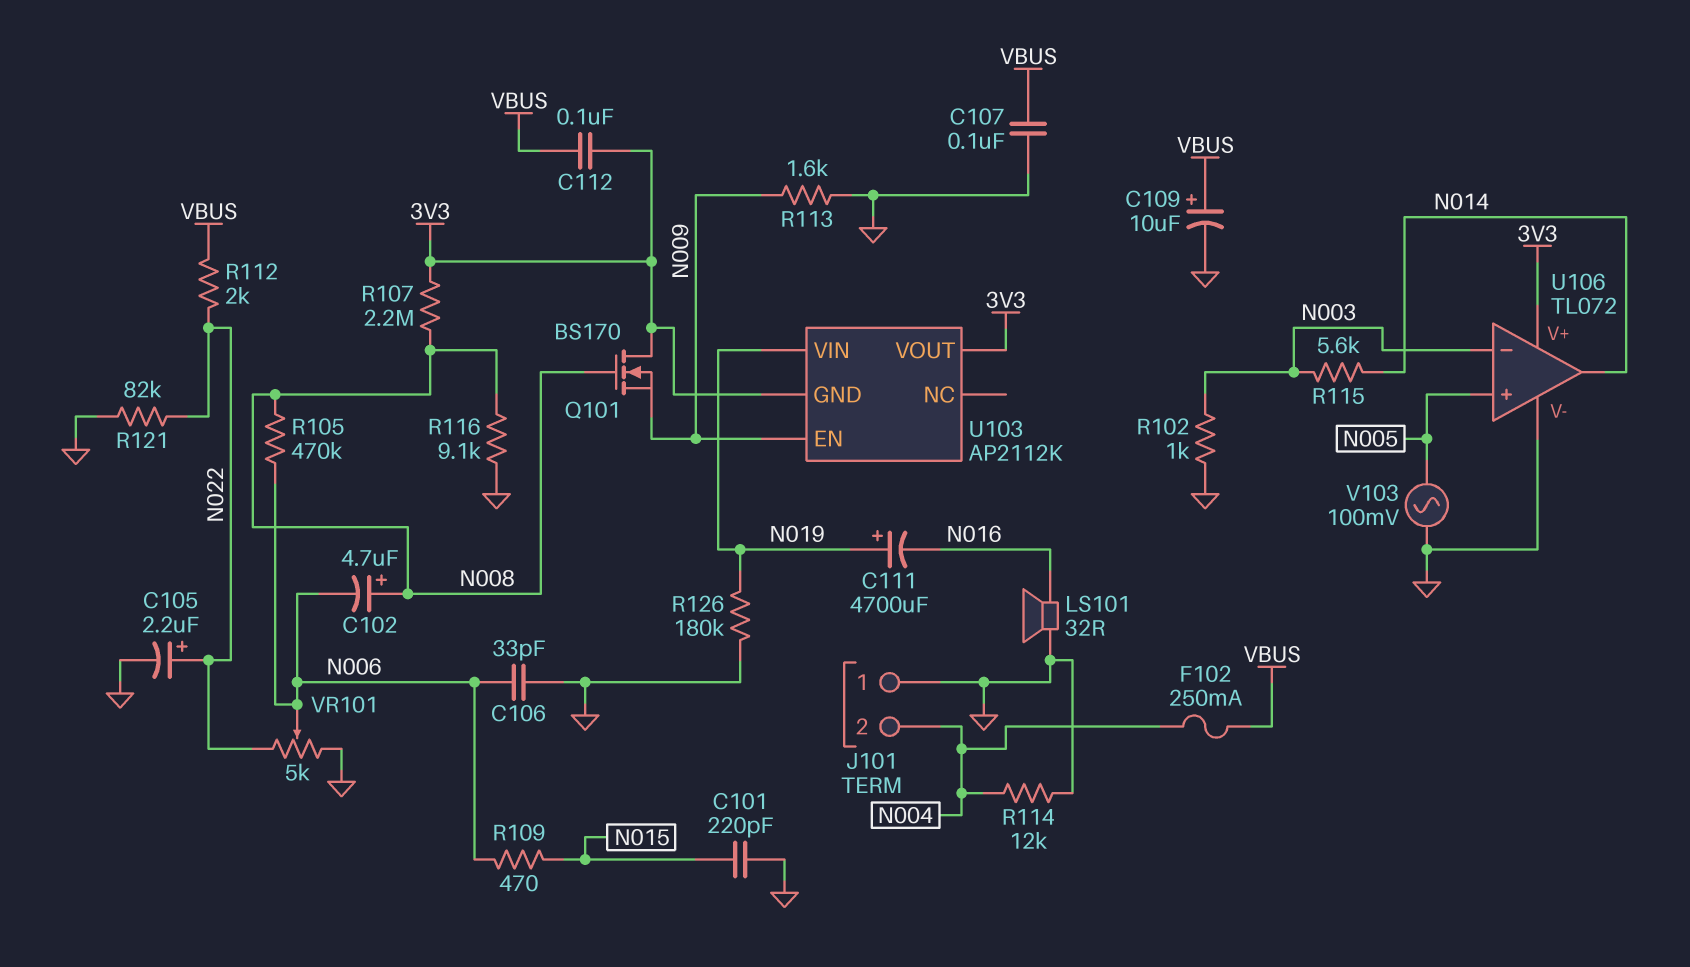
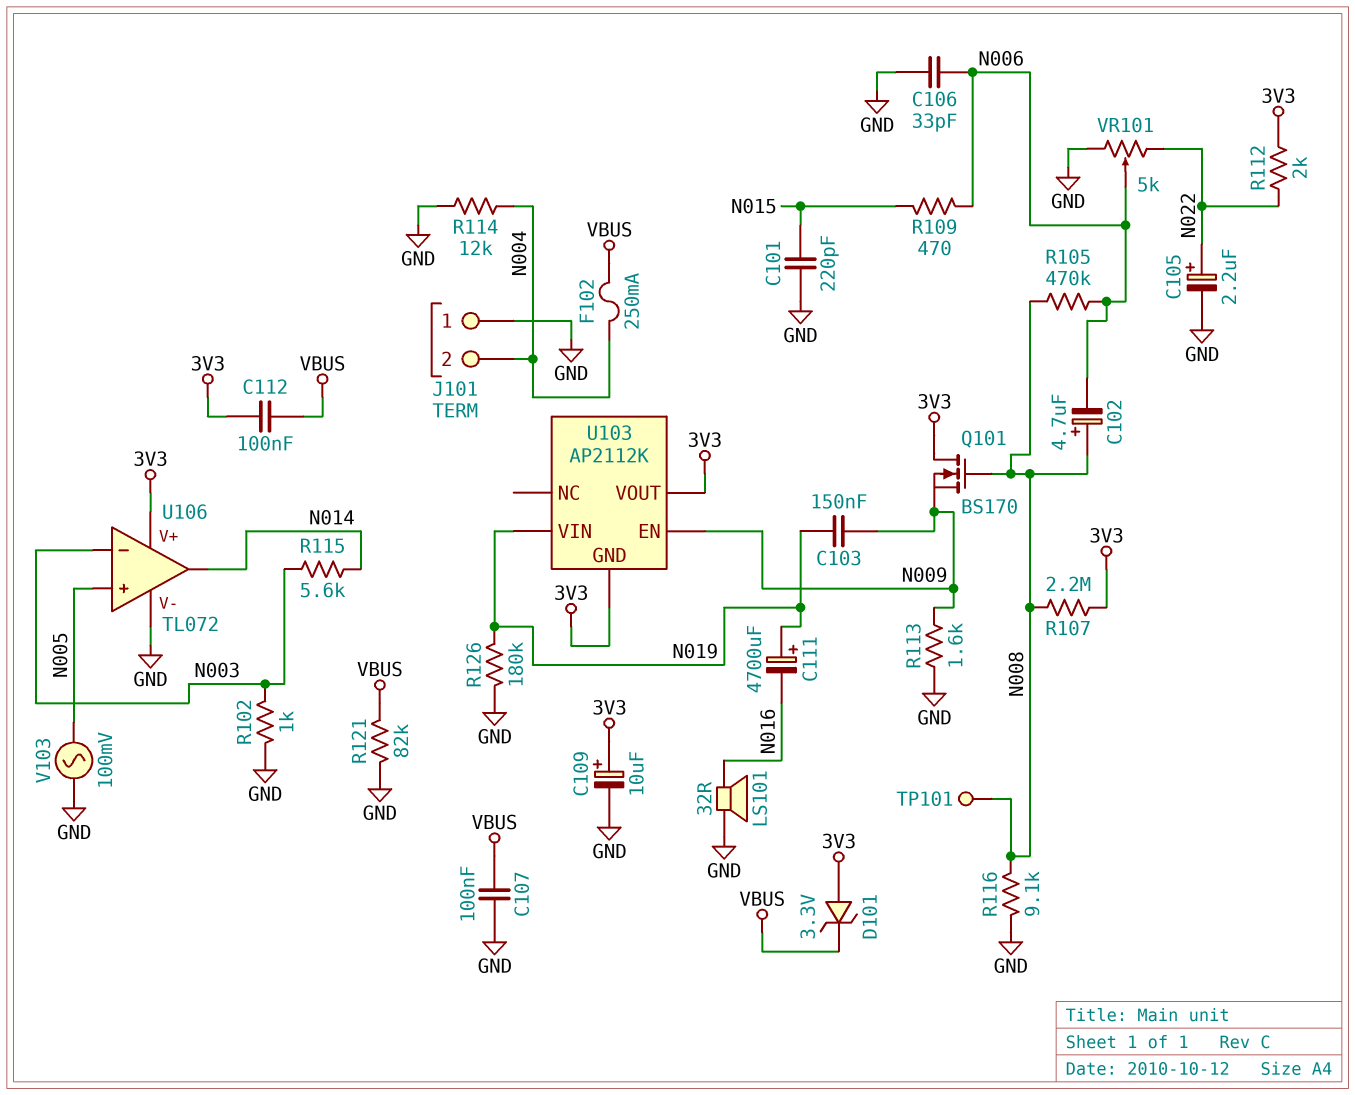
C103: none -> 150nF (N009, N019)
C109: 10uF (plus VBUS, minus GND) -> 10uF (plus 3V3, minus GND)
D101: none -> zener 3.3V (A 3V3, K VBUS)
R112: 2k (N022, VBUS) -> 2k (3V3, N022)
R121: 82k (GND, N022) -> 82k (GND, VBUS)
TP101: none -> test point (N008)

